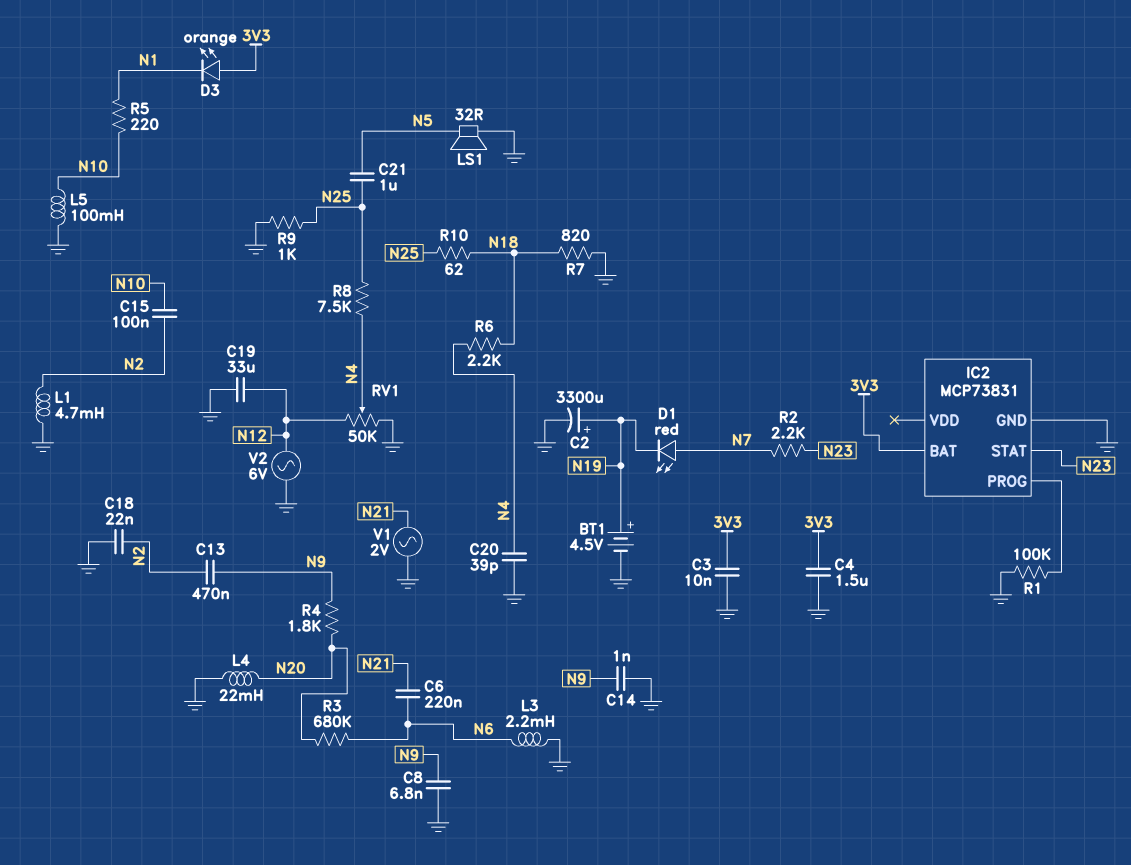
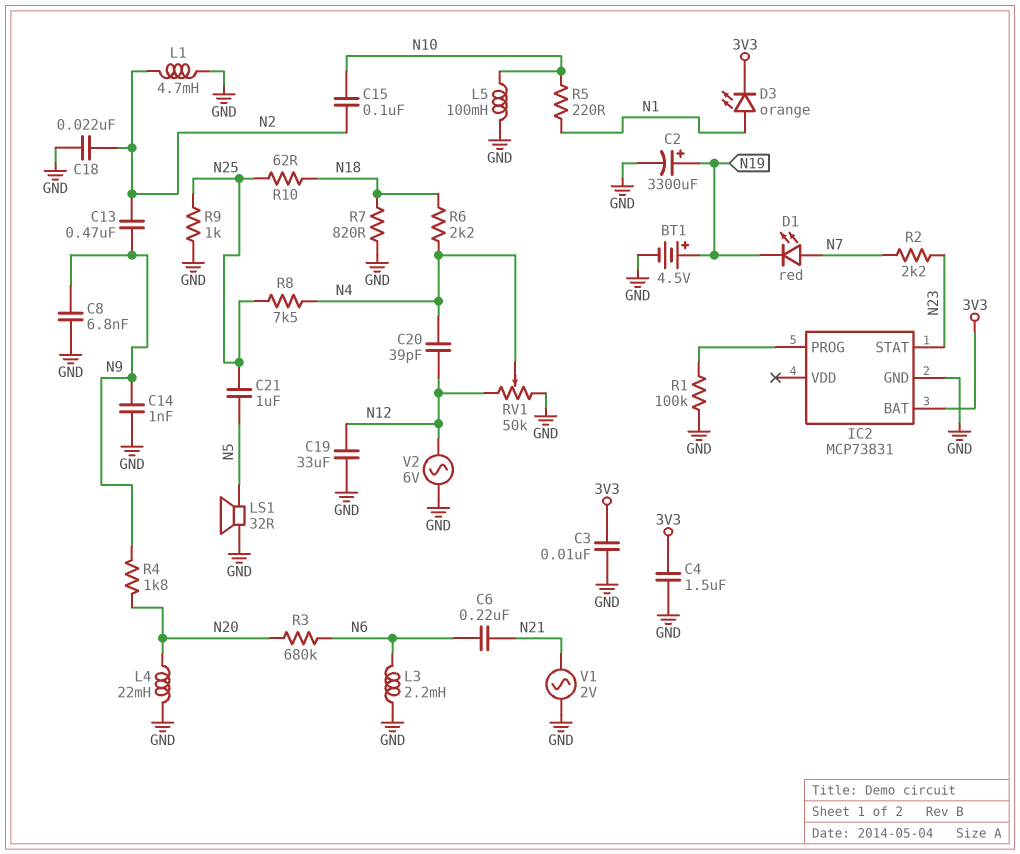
C20: 39pF (GND, N4) -> 39pF (N4, N12)
D3: LED orange (A 3V3, K N1) -> LED orange (A N1, K 3V3)

